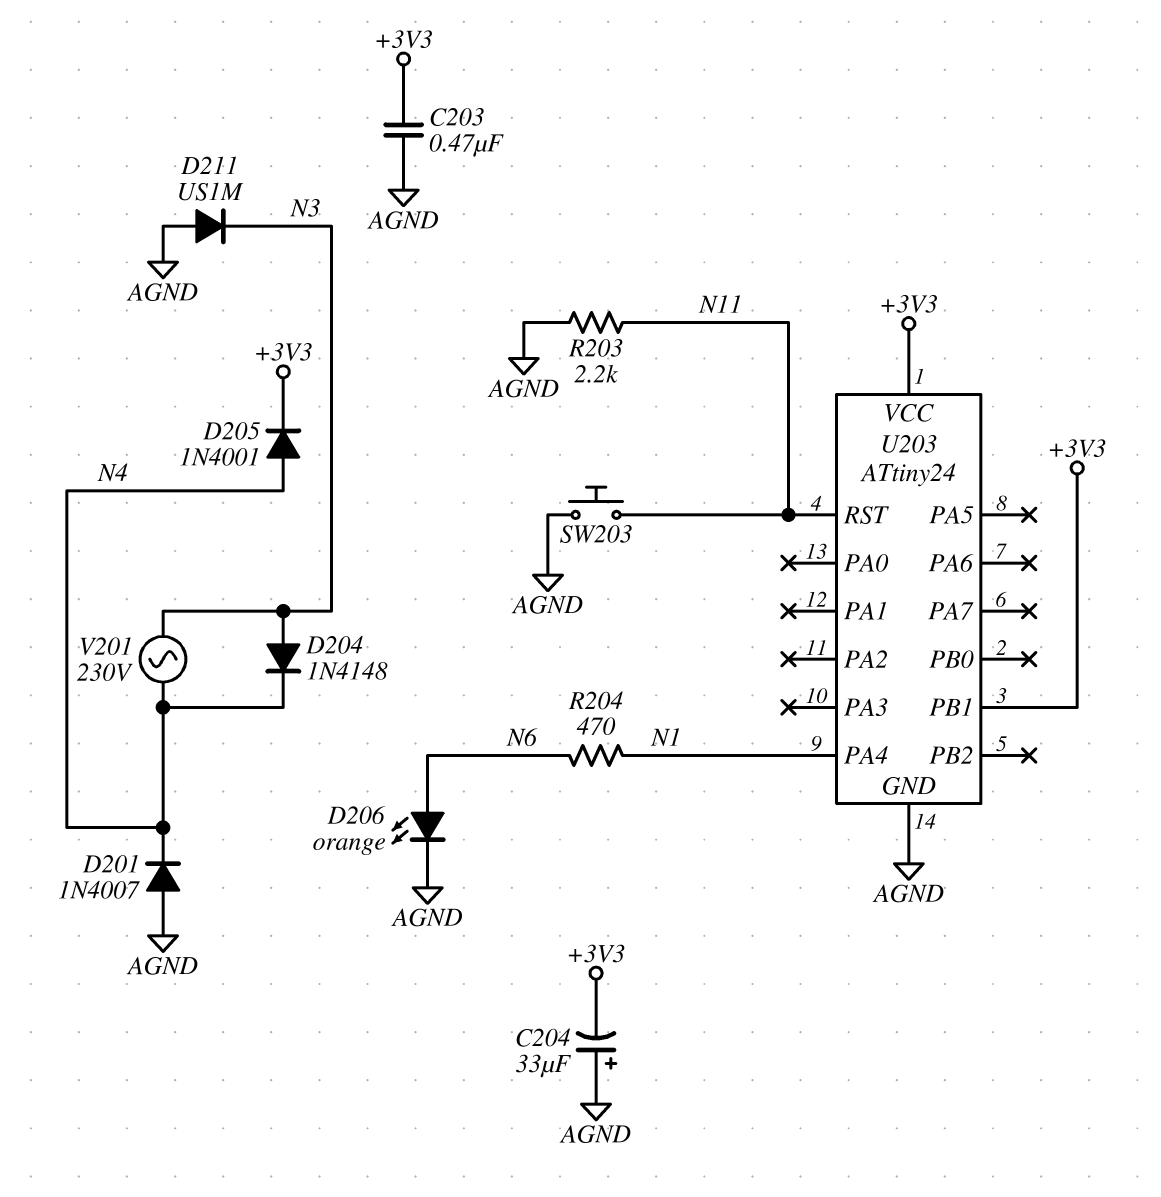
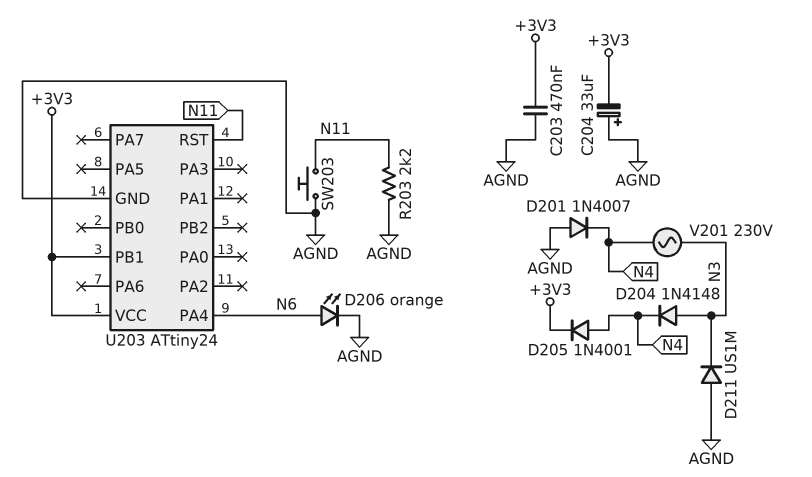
R204: 470 (N1, N6) -> none
U203 pin PA4: N1 -> N6

